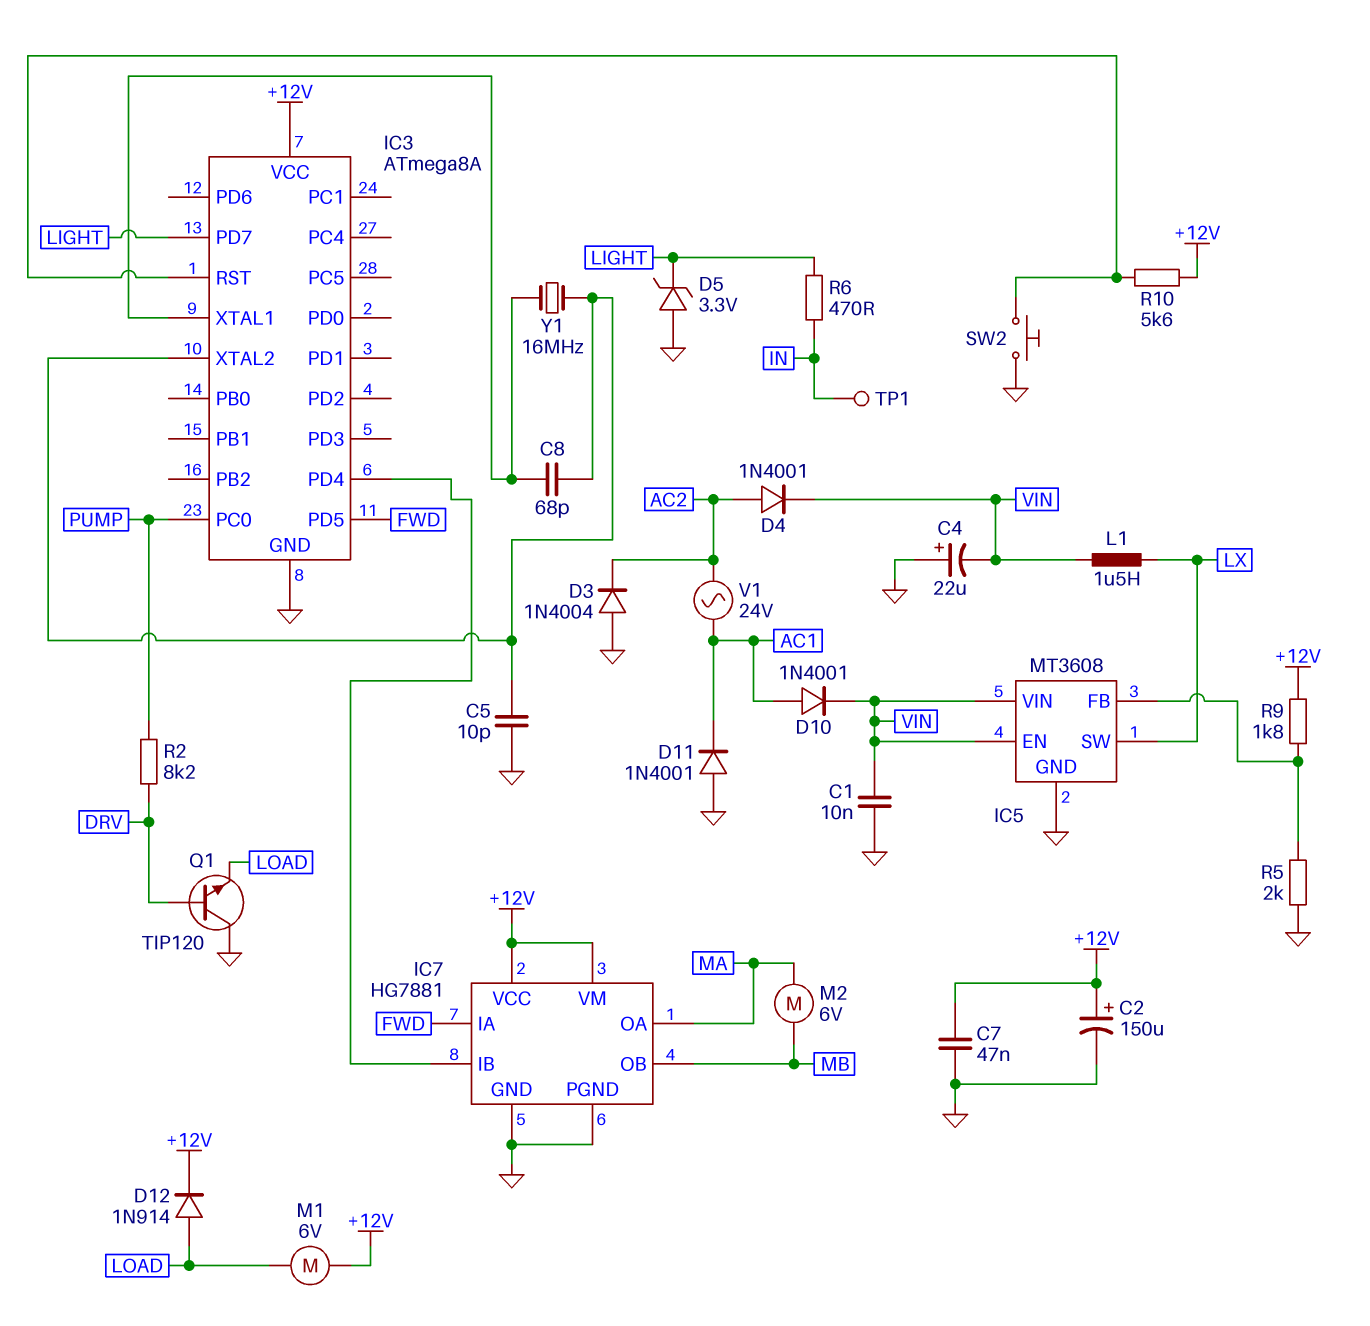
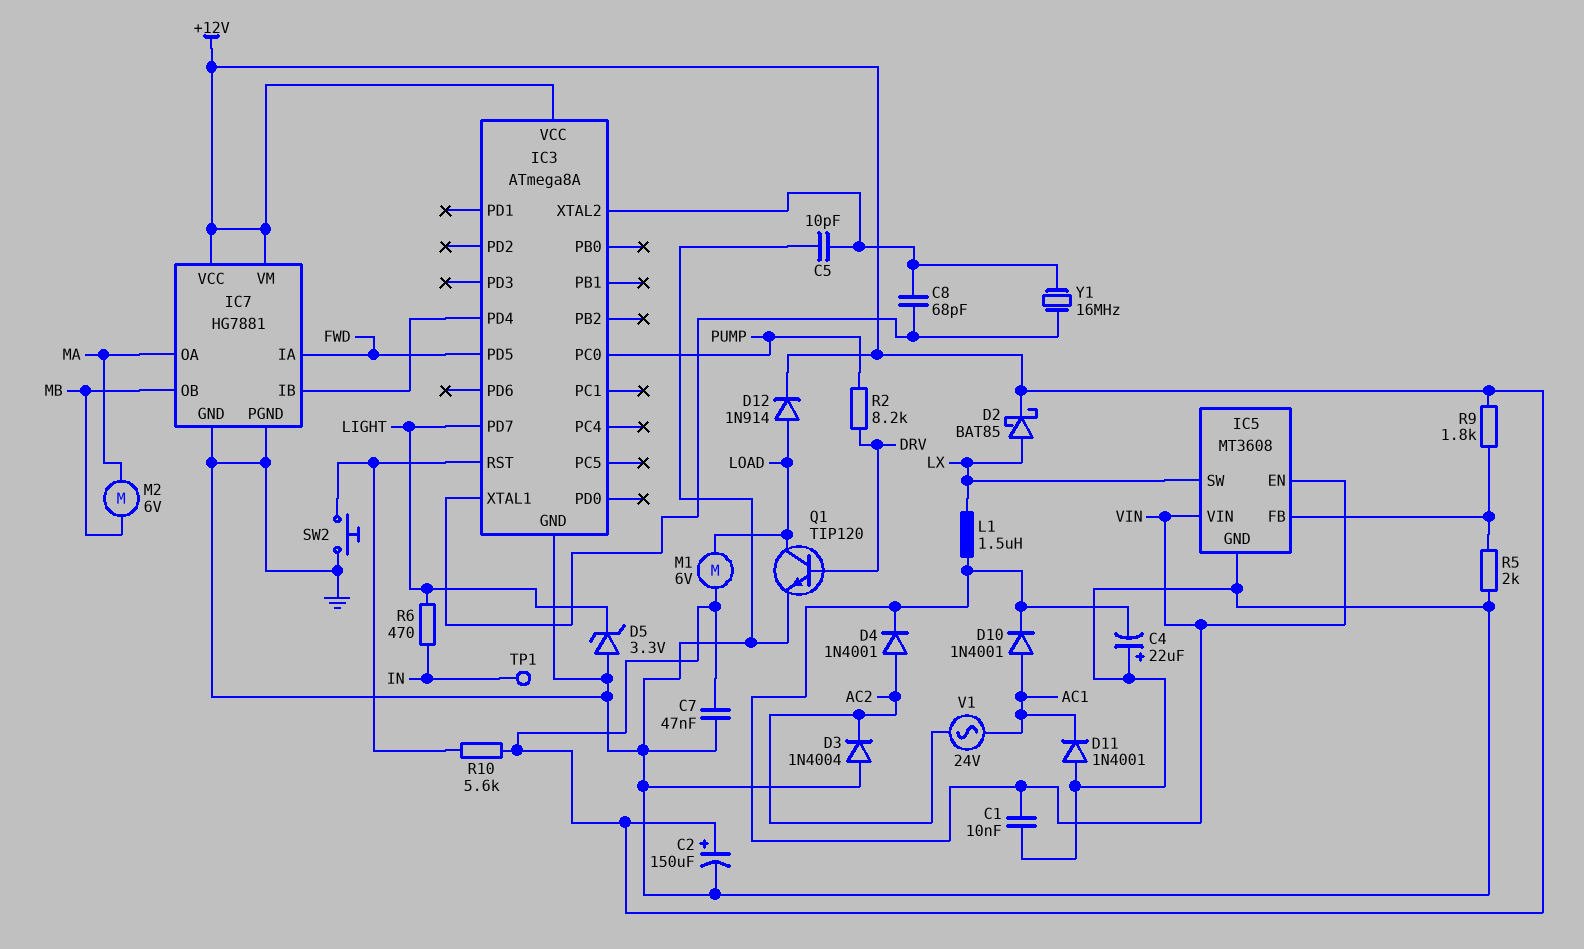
D2: none -> schottky BAT85 (A LX, K +12V)
Q1: NPN TIP120 (B DRV, C GND, E LOAD) -> NPN TIP120 (B DRV, C LOAD, E GND)

